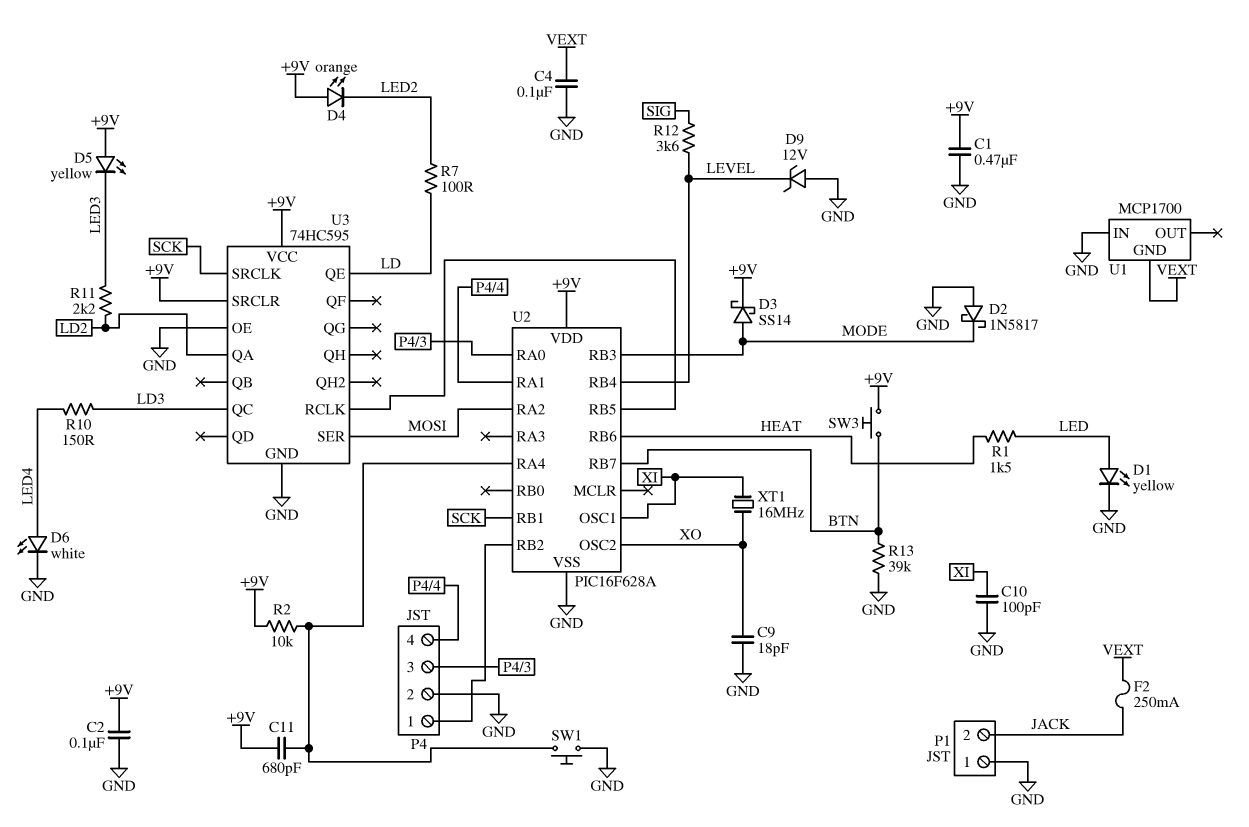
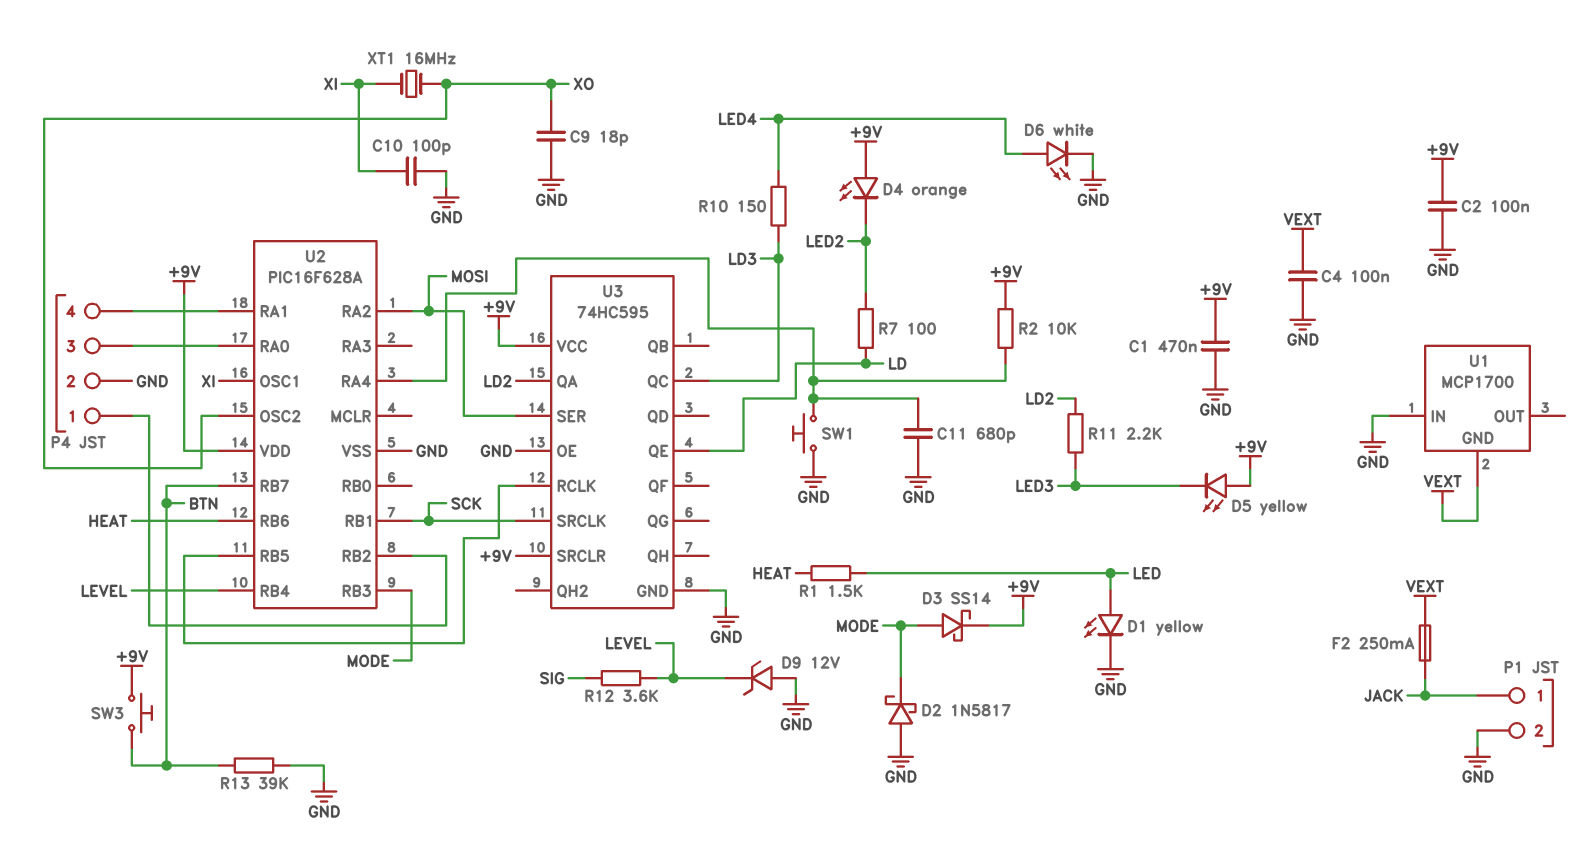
C11: 680pF (+9V, U2/RA4) -> 680pF (GND, U2/RA4)
P1 pin 1: GND -> JACK
P1 pin 2: JACK -> GND

